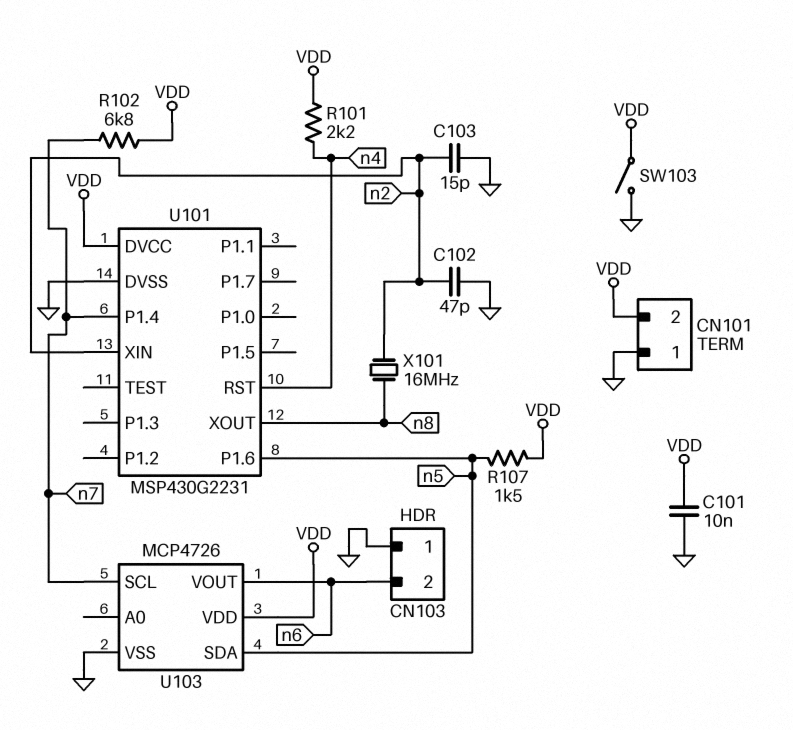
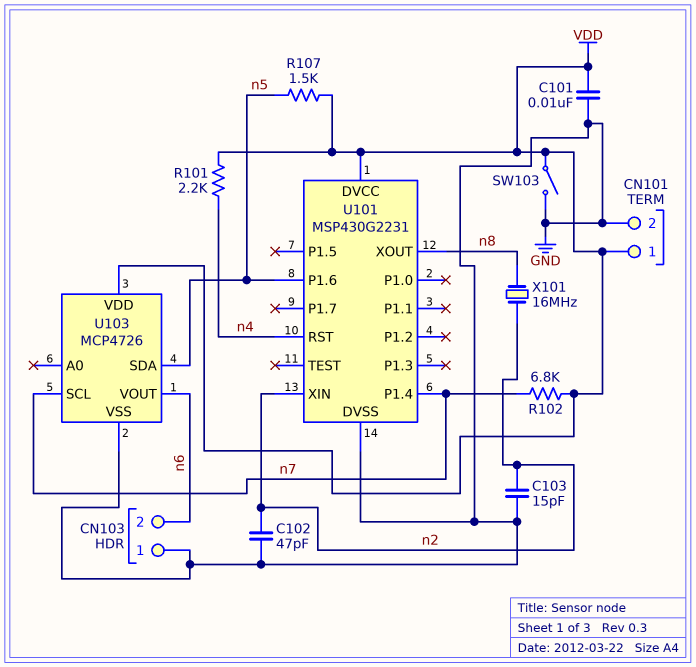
CN101 pin 1: GND -> VDD
CN101 pin 2: VDD -> GND

